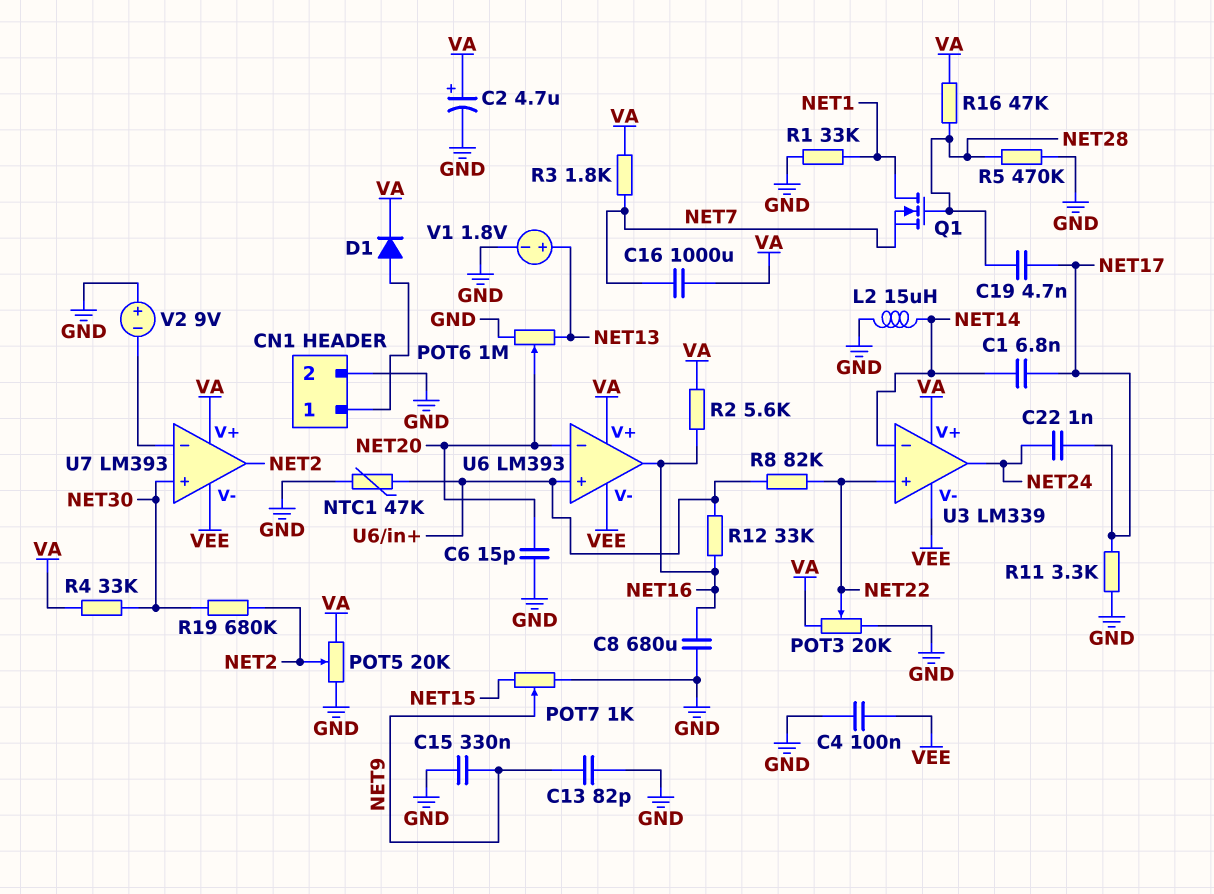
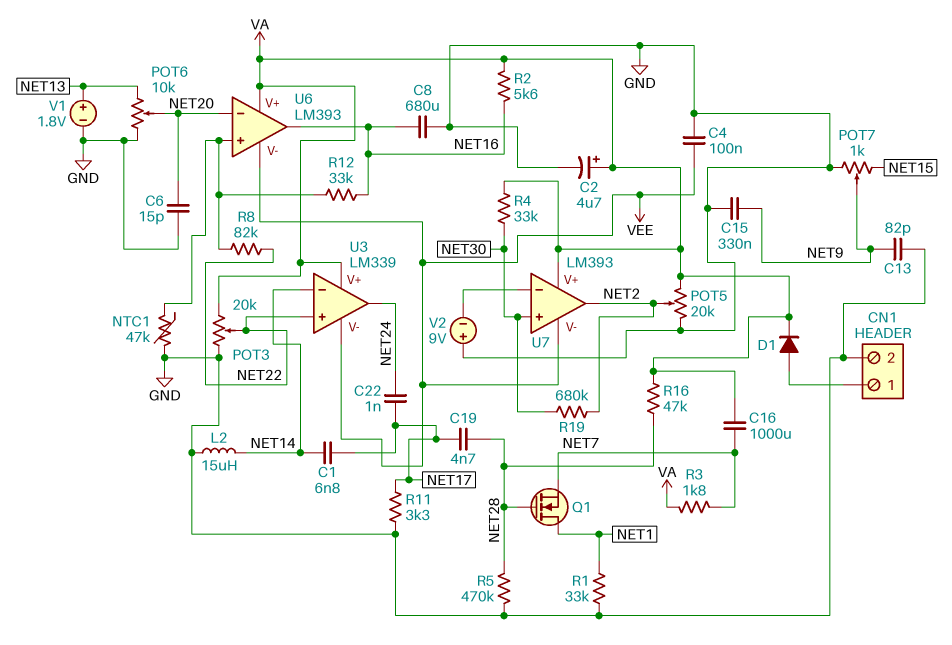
POT6: 1M (GND, NET13, wiper NET20) -> 10k (GND, NET13, wiper NET20)

